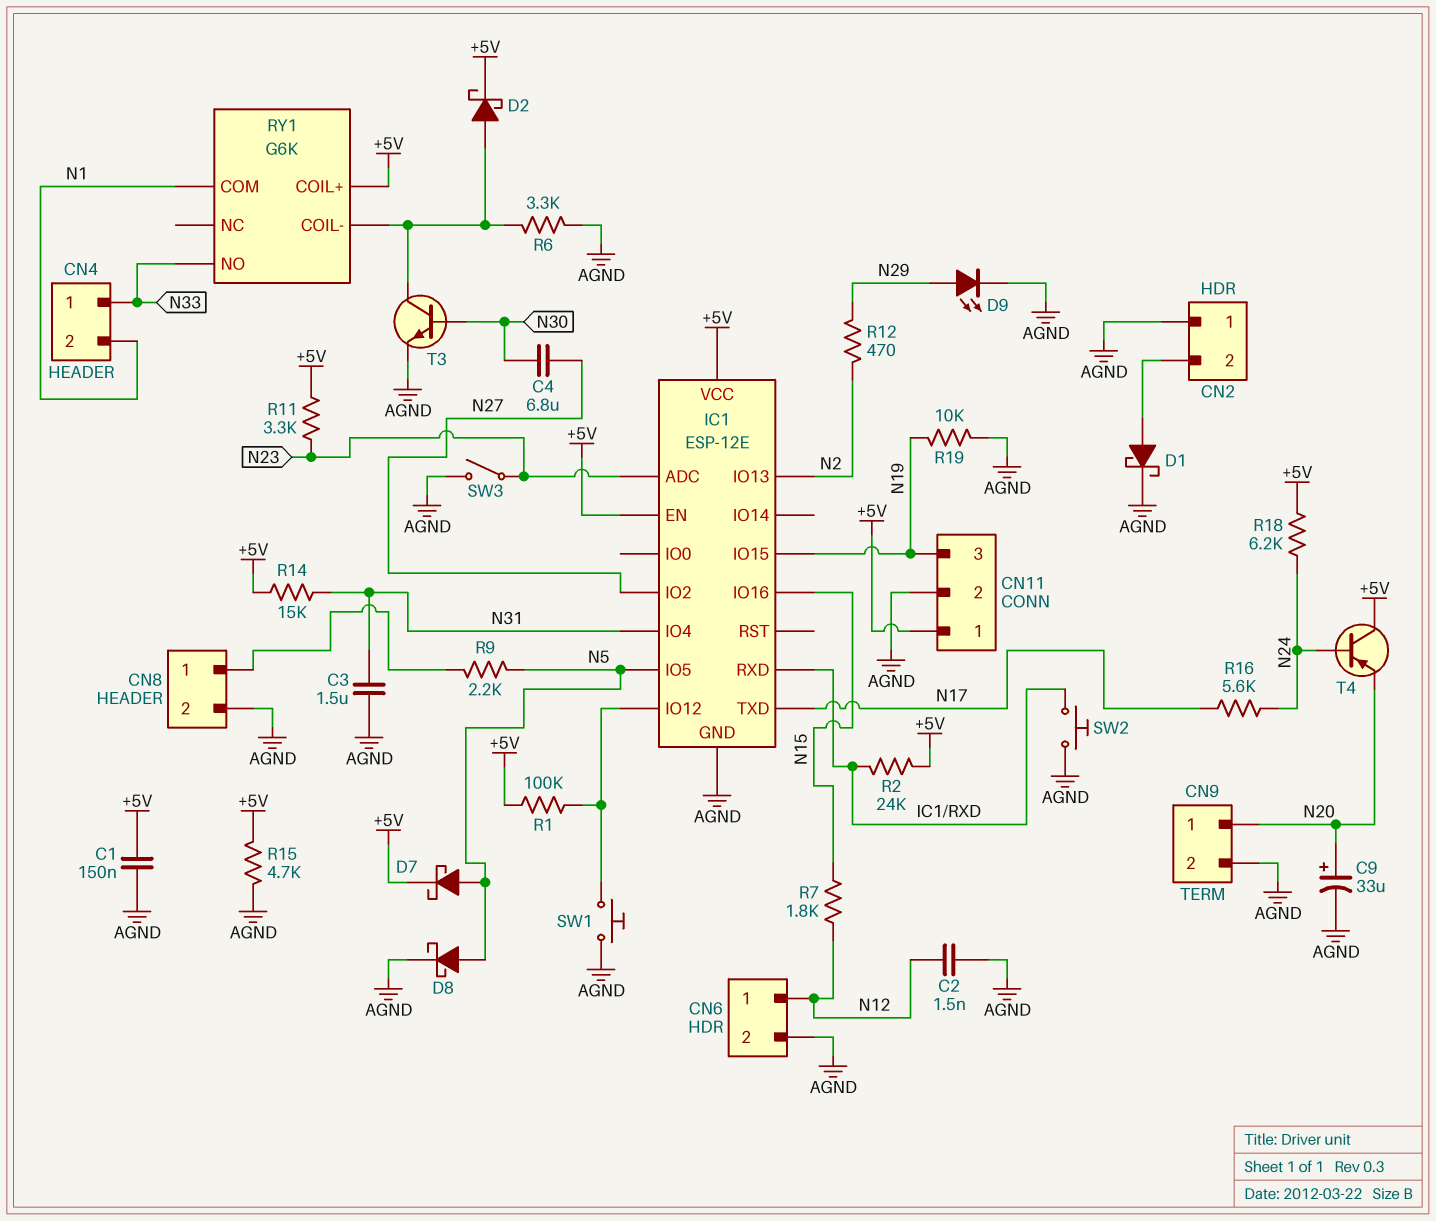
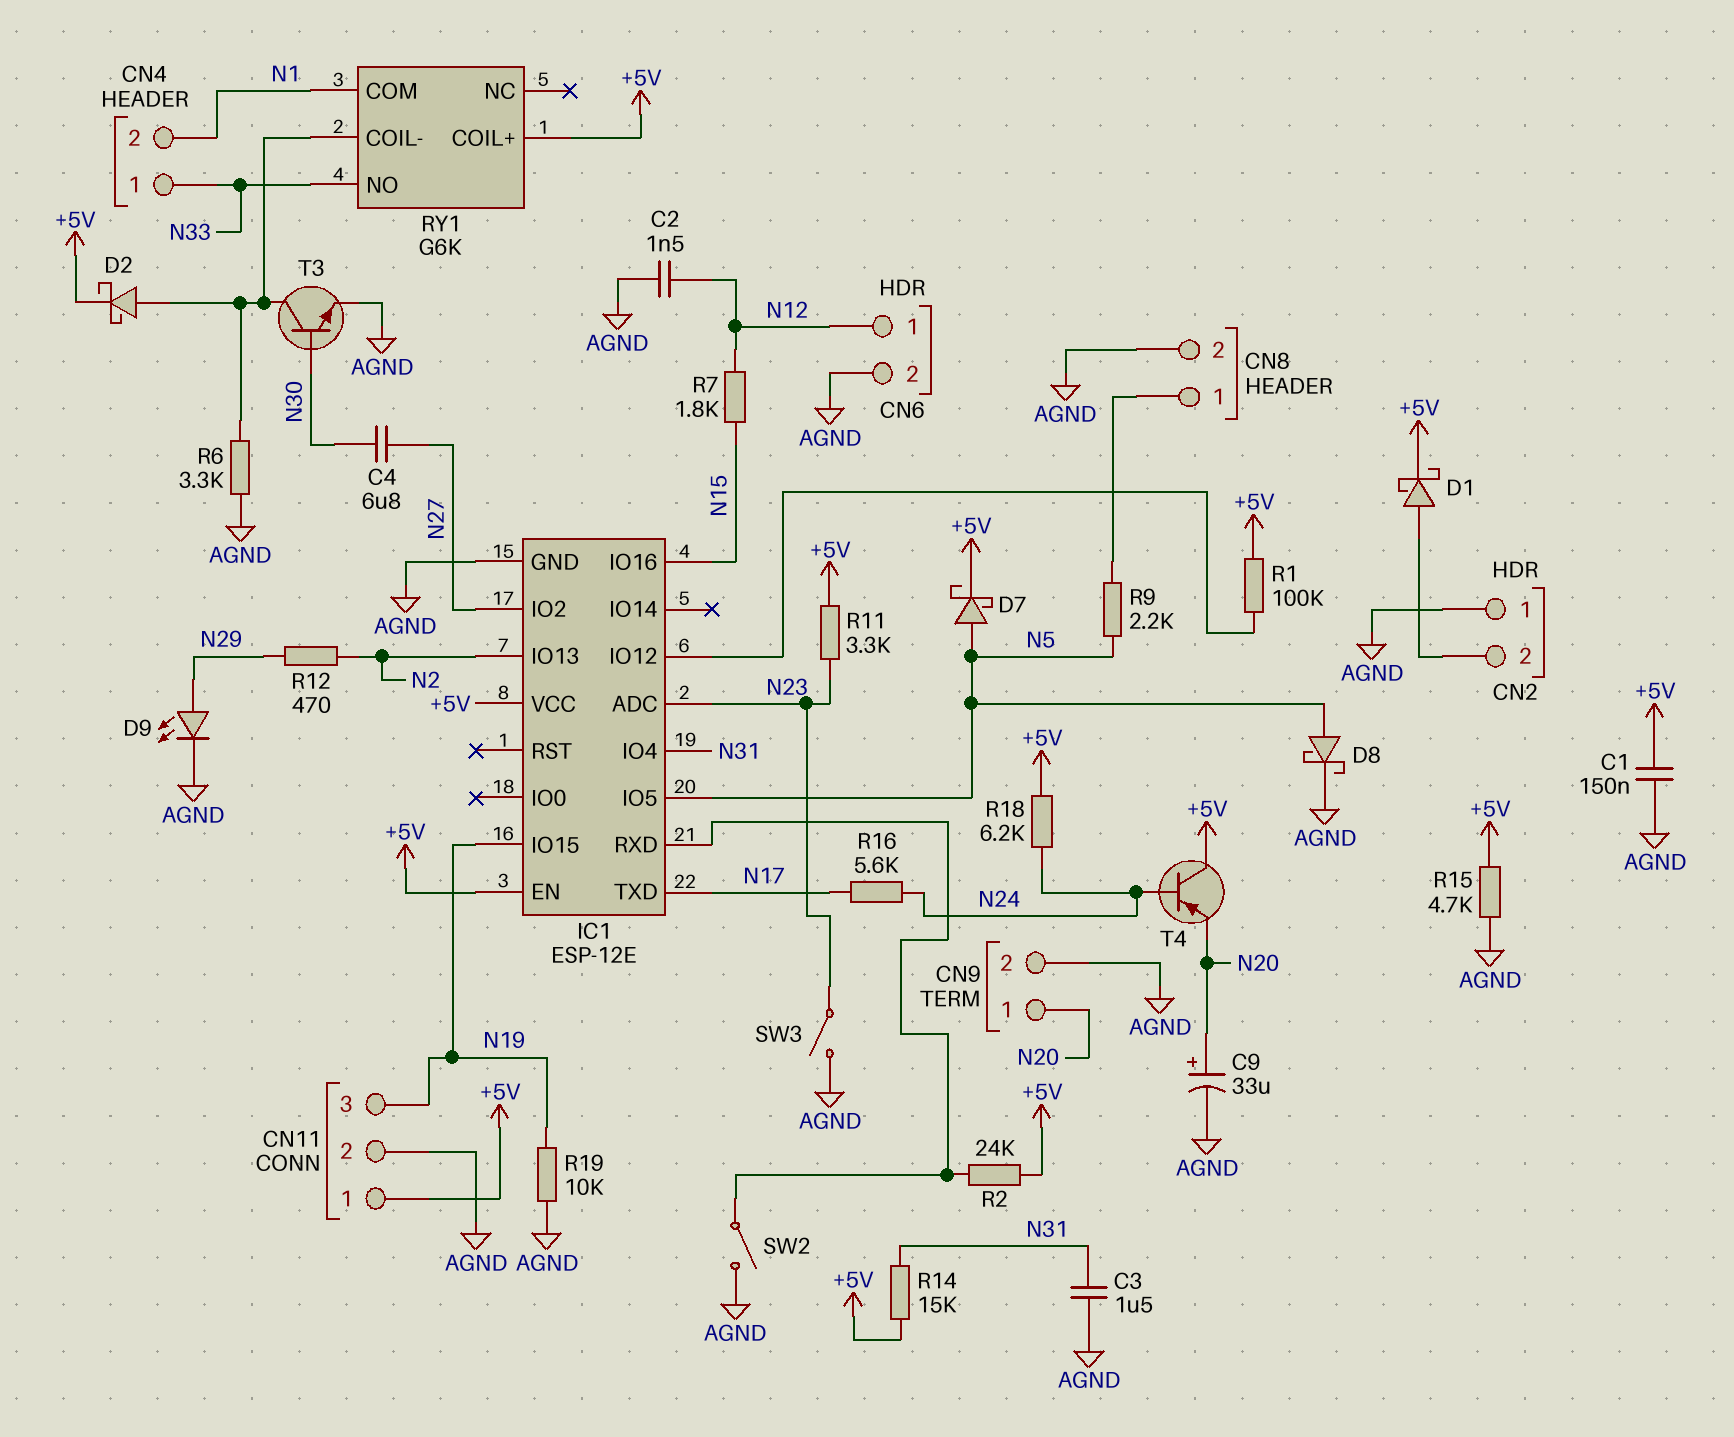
D1: schottky (A CN2/2, K AGND) -> schottky (A CN2/2, K +5V)
SW1: button (AGND, IC1/IO12) -> none
SW2: button (AGND, IC1/RXD) -> switch (AGND, IC1/RXD)

